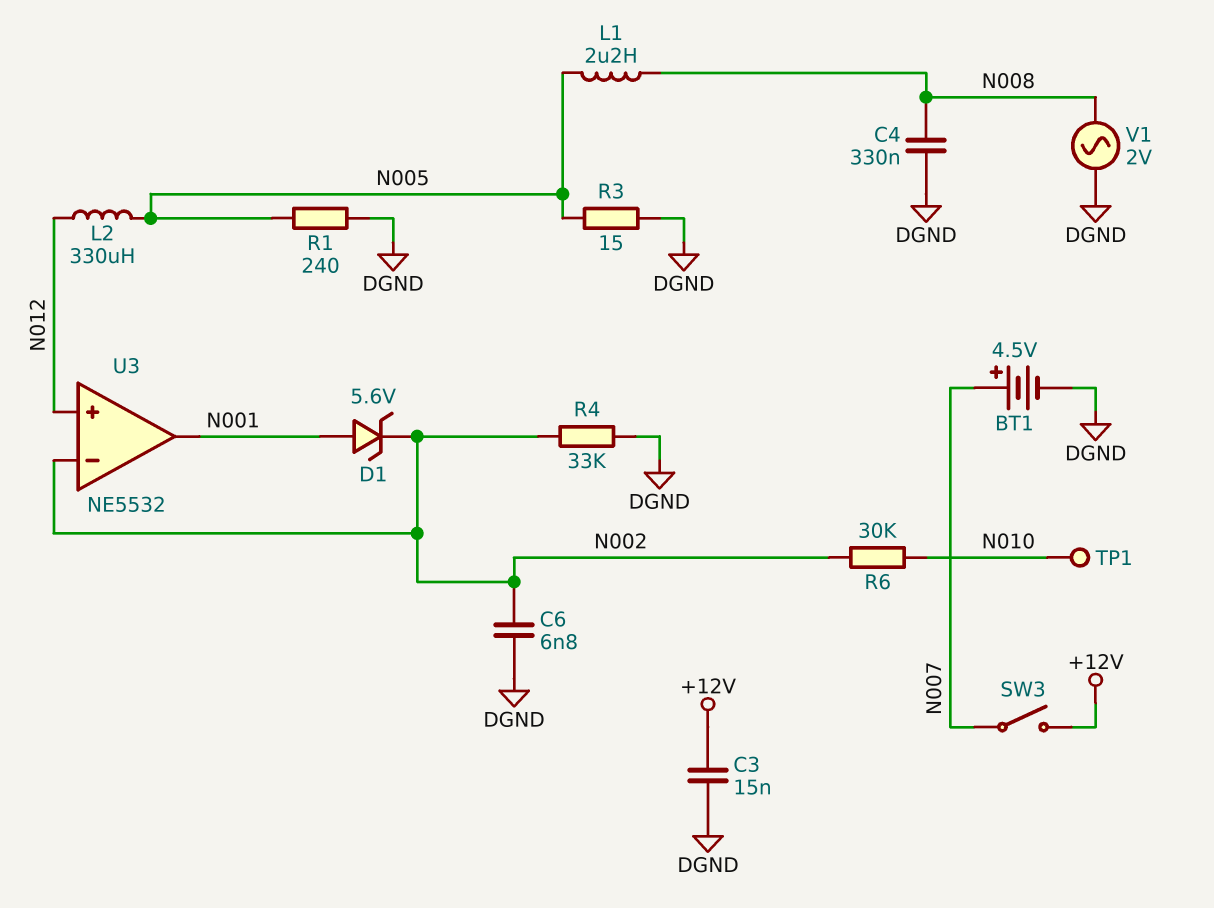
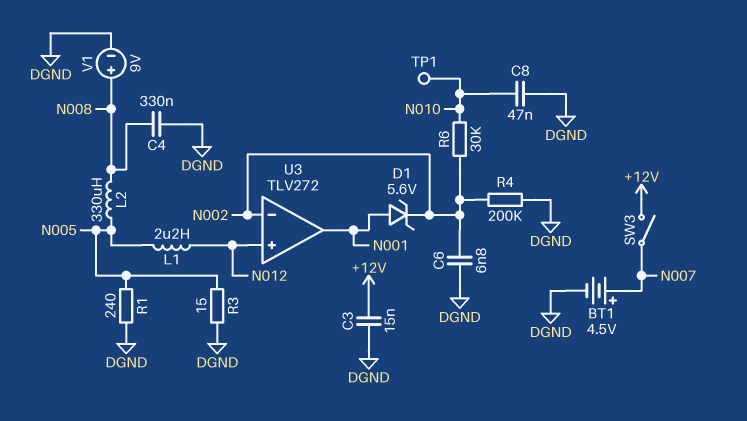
C8: none -> 47nF (DGND, N010)
L1: 2.2uH (N005, N008) -> 2.2uH (N005, N012)
L2: 330uH (N005, N012) -> 330uH (N005, N008)
R4: 33k (DGND, N002) -> 200k (DGND, N002)
U3: NE5532 -> TLV272
V1: AC 2V (DGND, N008) -> 9V (plus N008, minus DGND)

